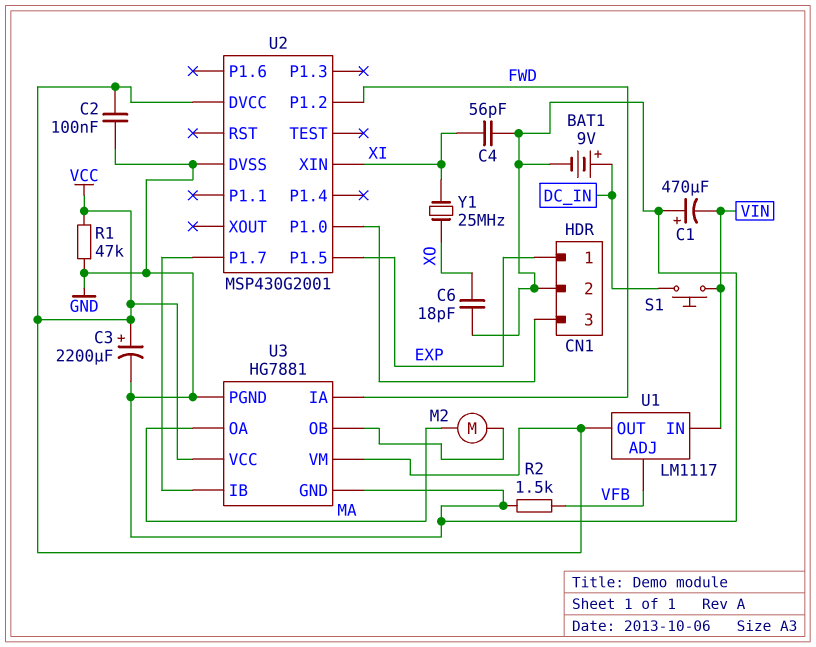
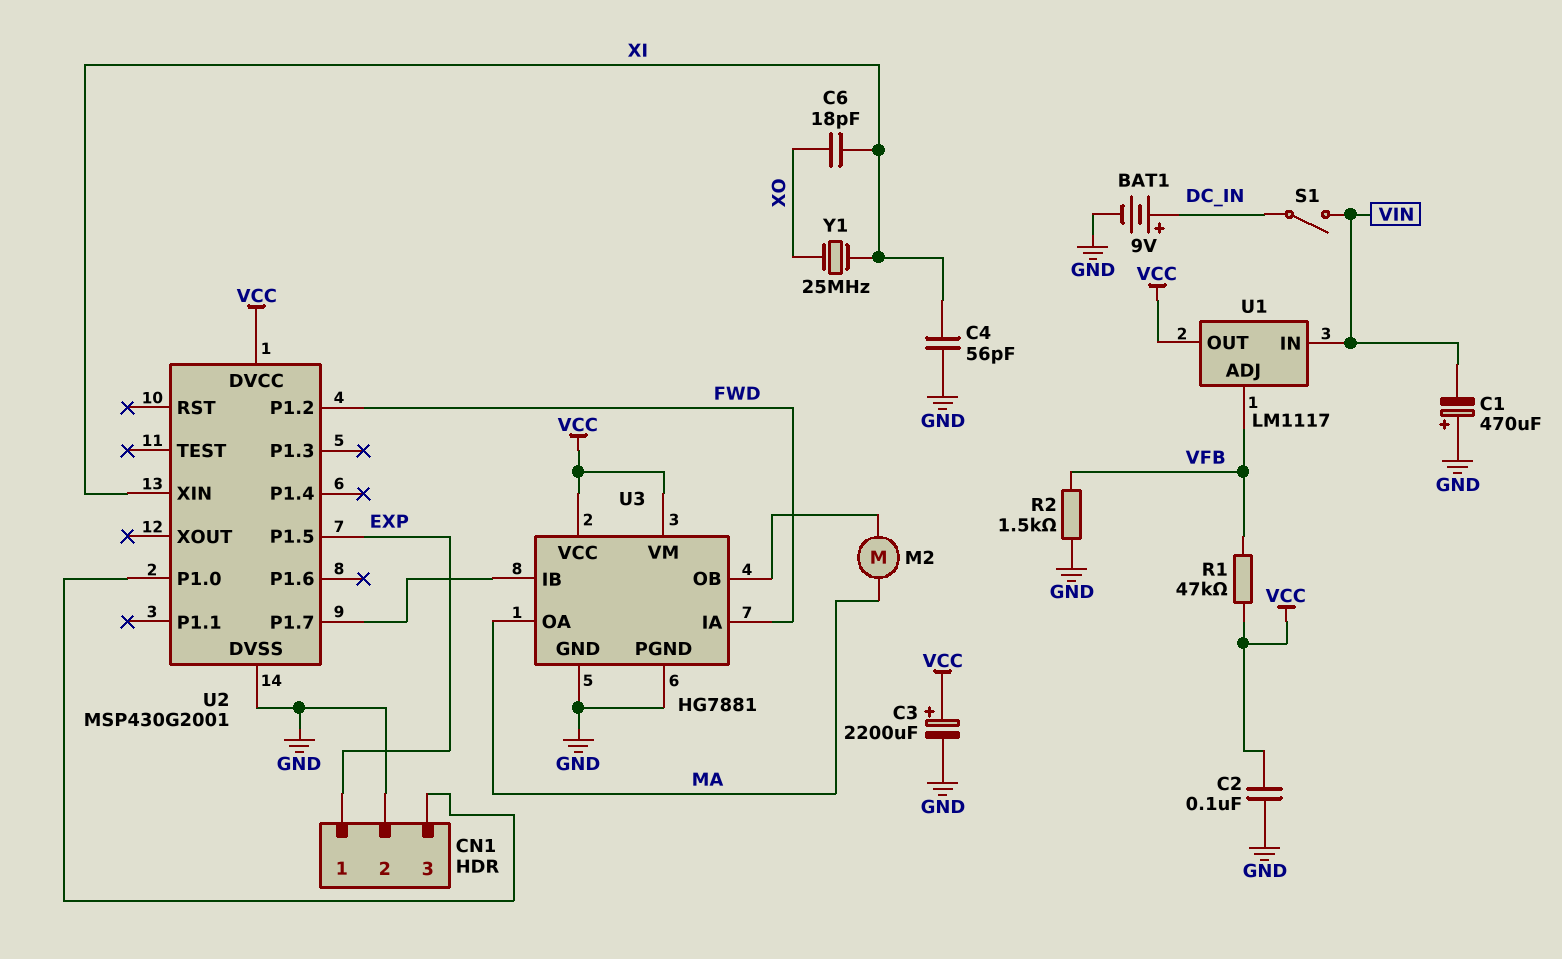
C6: 18pF (GND, XO) -> 18pF (XI, XO)
R1: 47k (GND, VCC) -> 47k (VCC, VFB)
S1: button (DC_IN, VIN) -> switch (DC_IN, VIN)

